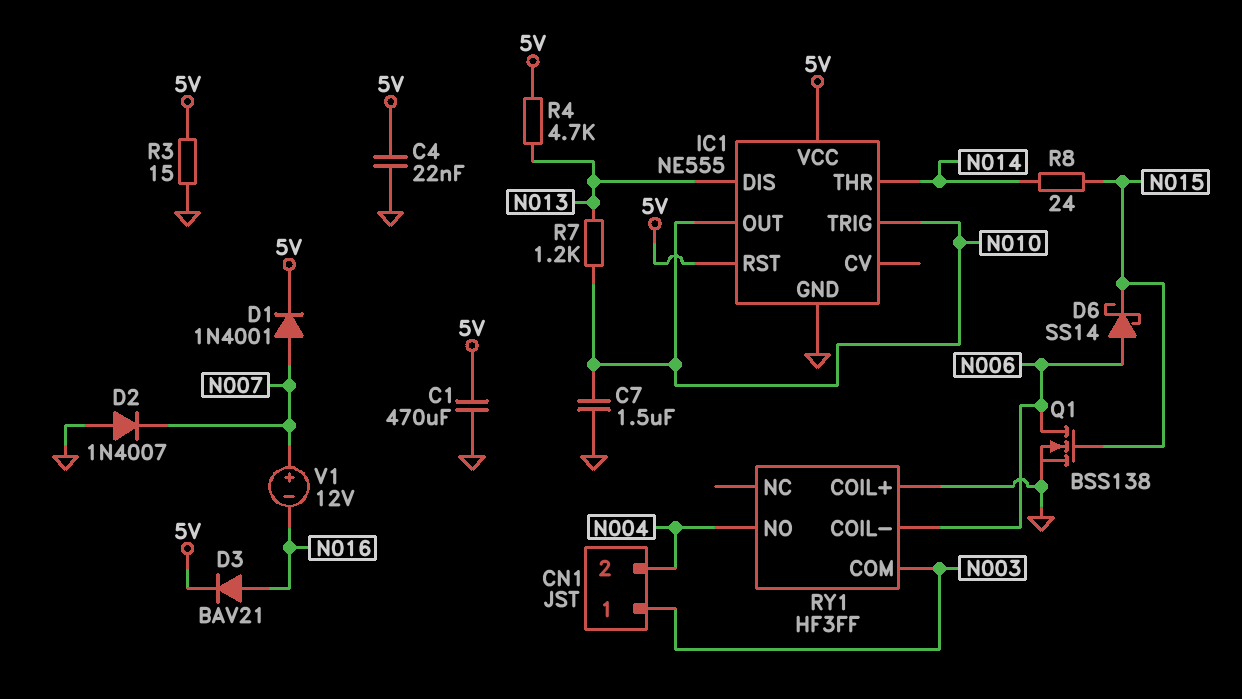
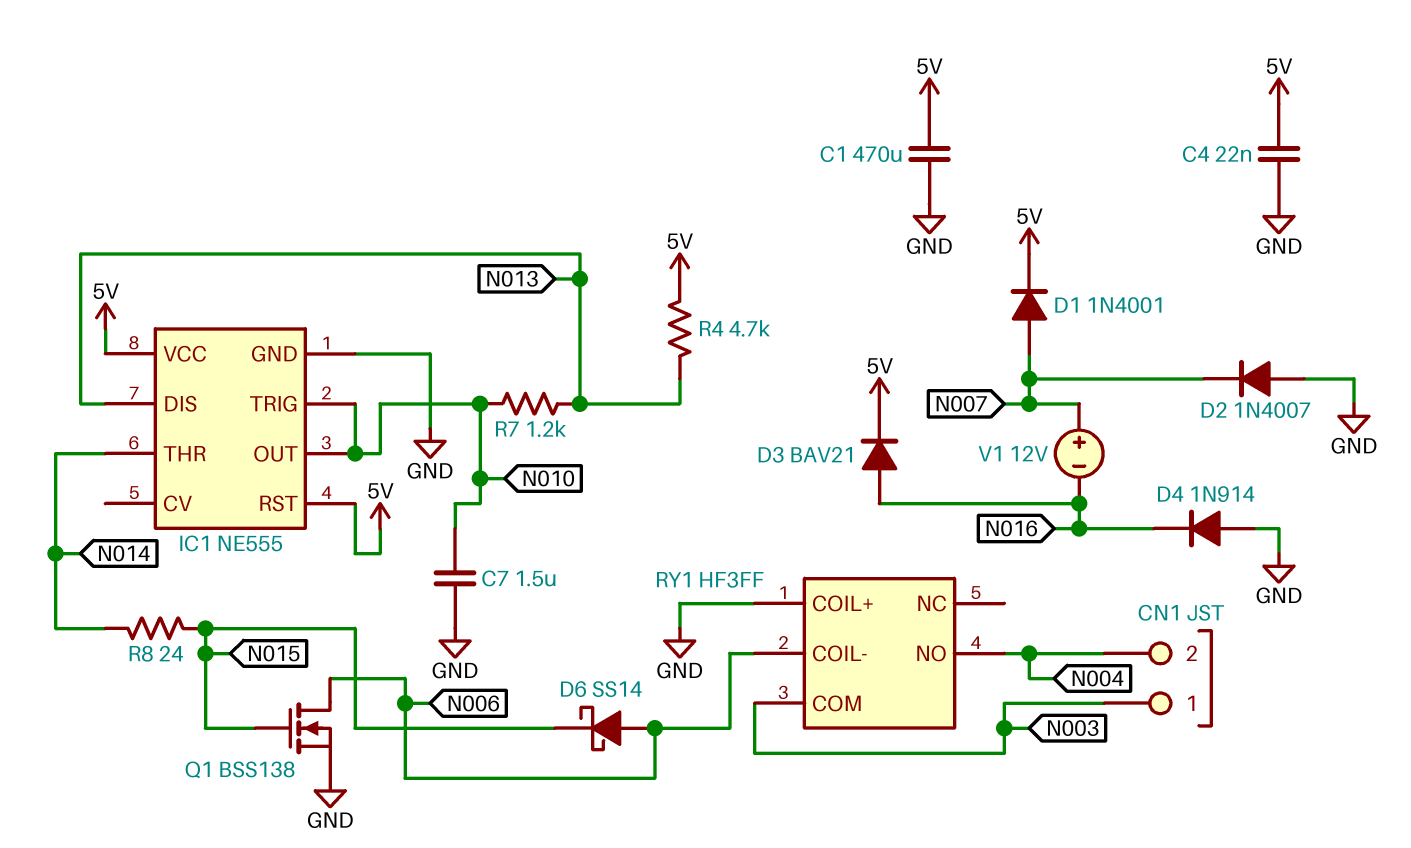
D4: none -> diode 1N914 (A GND, K N016)
R3: 15 (5V, GND) -> none

